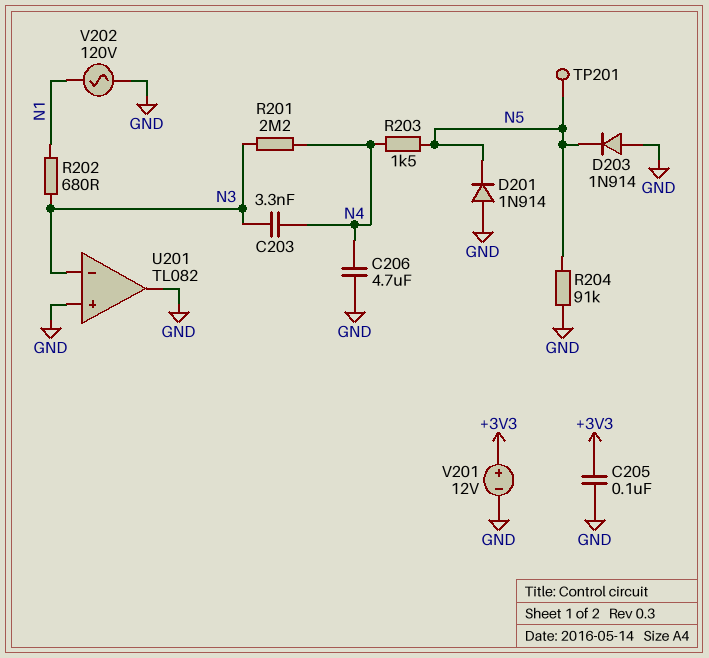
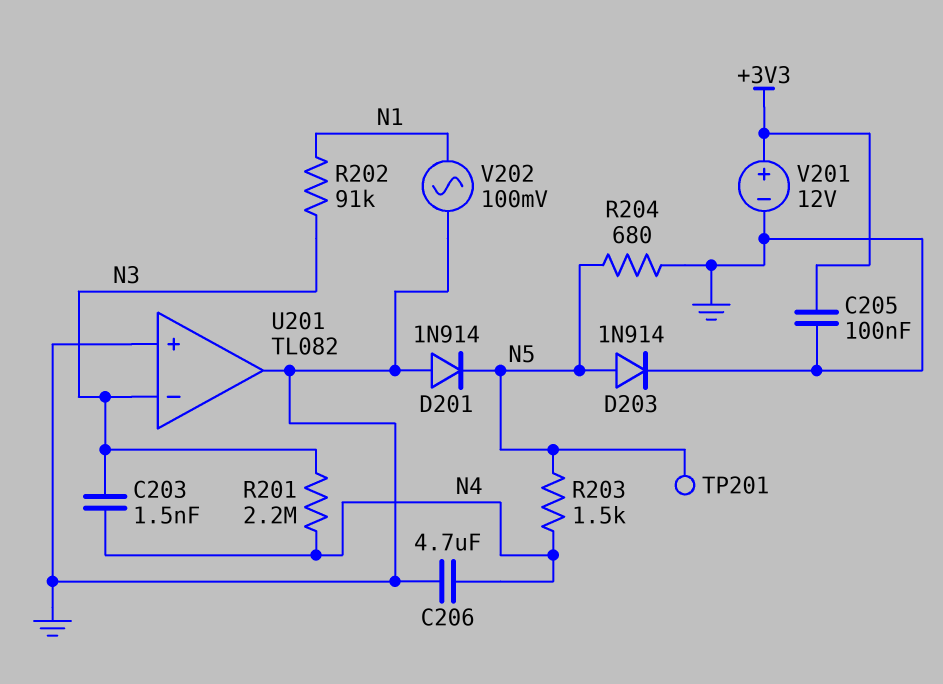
C203: 3.3nF (N3, N4) -> 1.5nF (N3, N4)
D203: diode 1N914 (A GND, K N5) -> diode 1N914 (A N5, K GND)
R202: 680 (N1, N3) -> 91k (N1, N3)
R204: 91k (GND, N5) -> 680 (GND, N5)
V202: AC 120V (GND, N1) -> AC 100mV (GND, N1)

